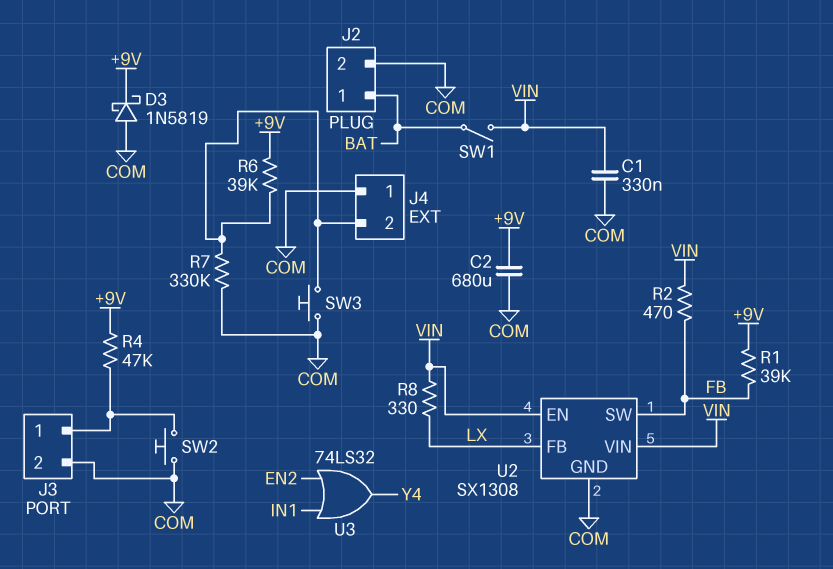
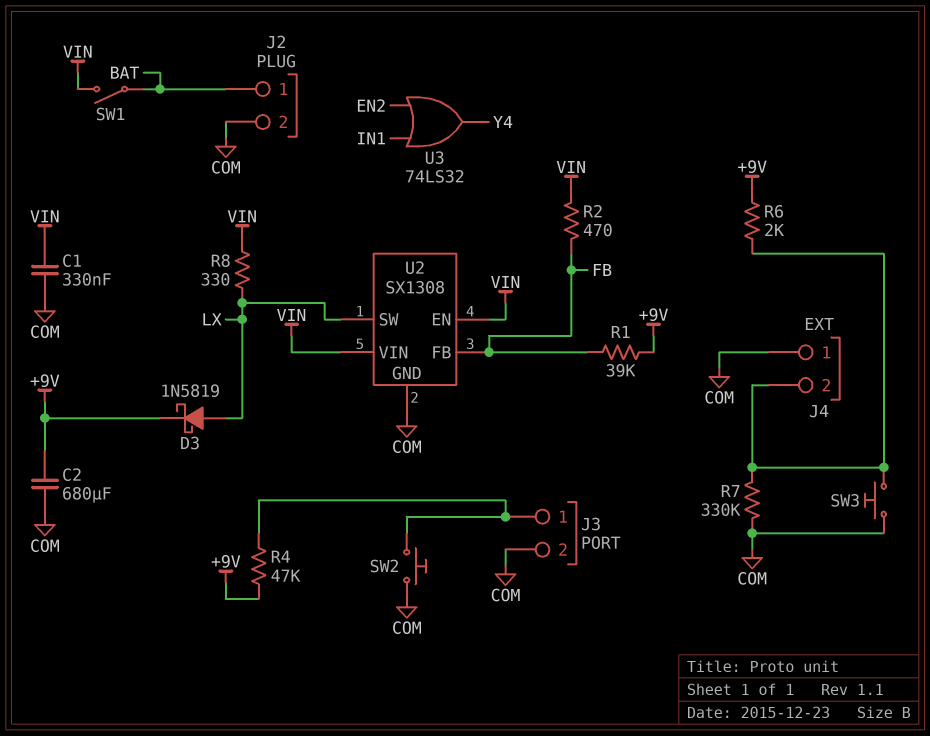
D3: schottky 1N5819 (A COM, K +9V) -> schottky 1N5819 (A LX, K +9V)
R6: 39k (+9V, J4/2) -> 2k (+9V, J4/2)
U2 pin FB: LX -> FB
U2 pin SW: FB -> LX

